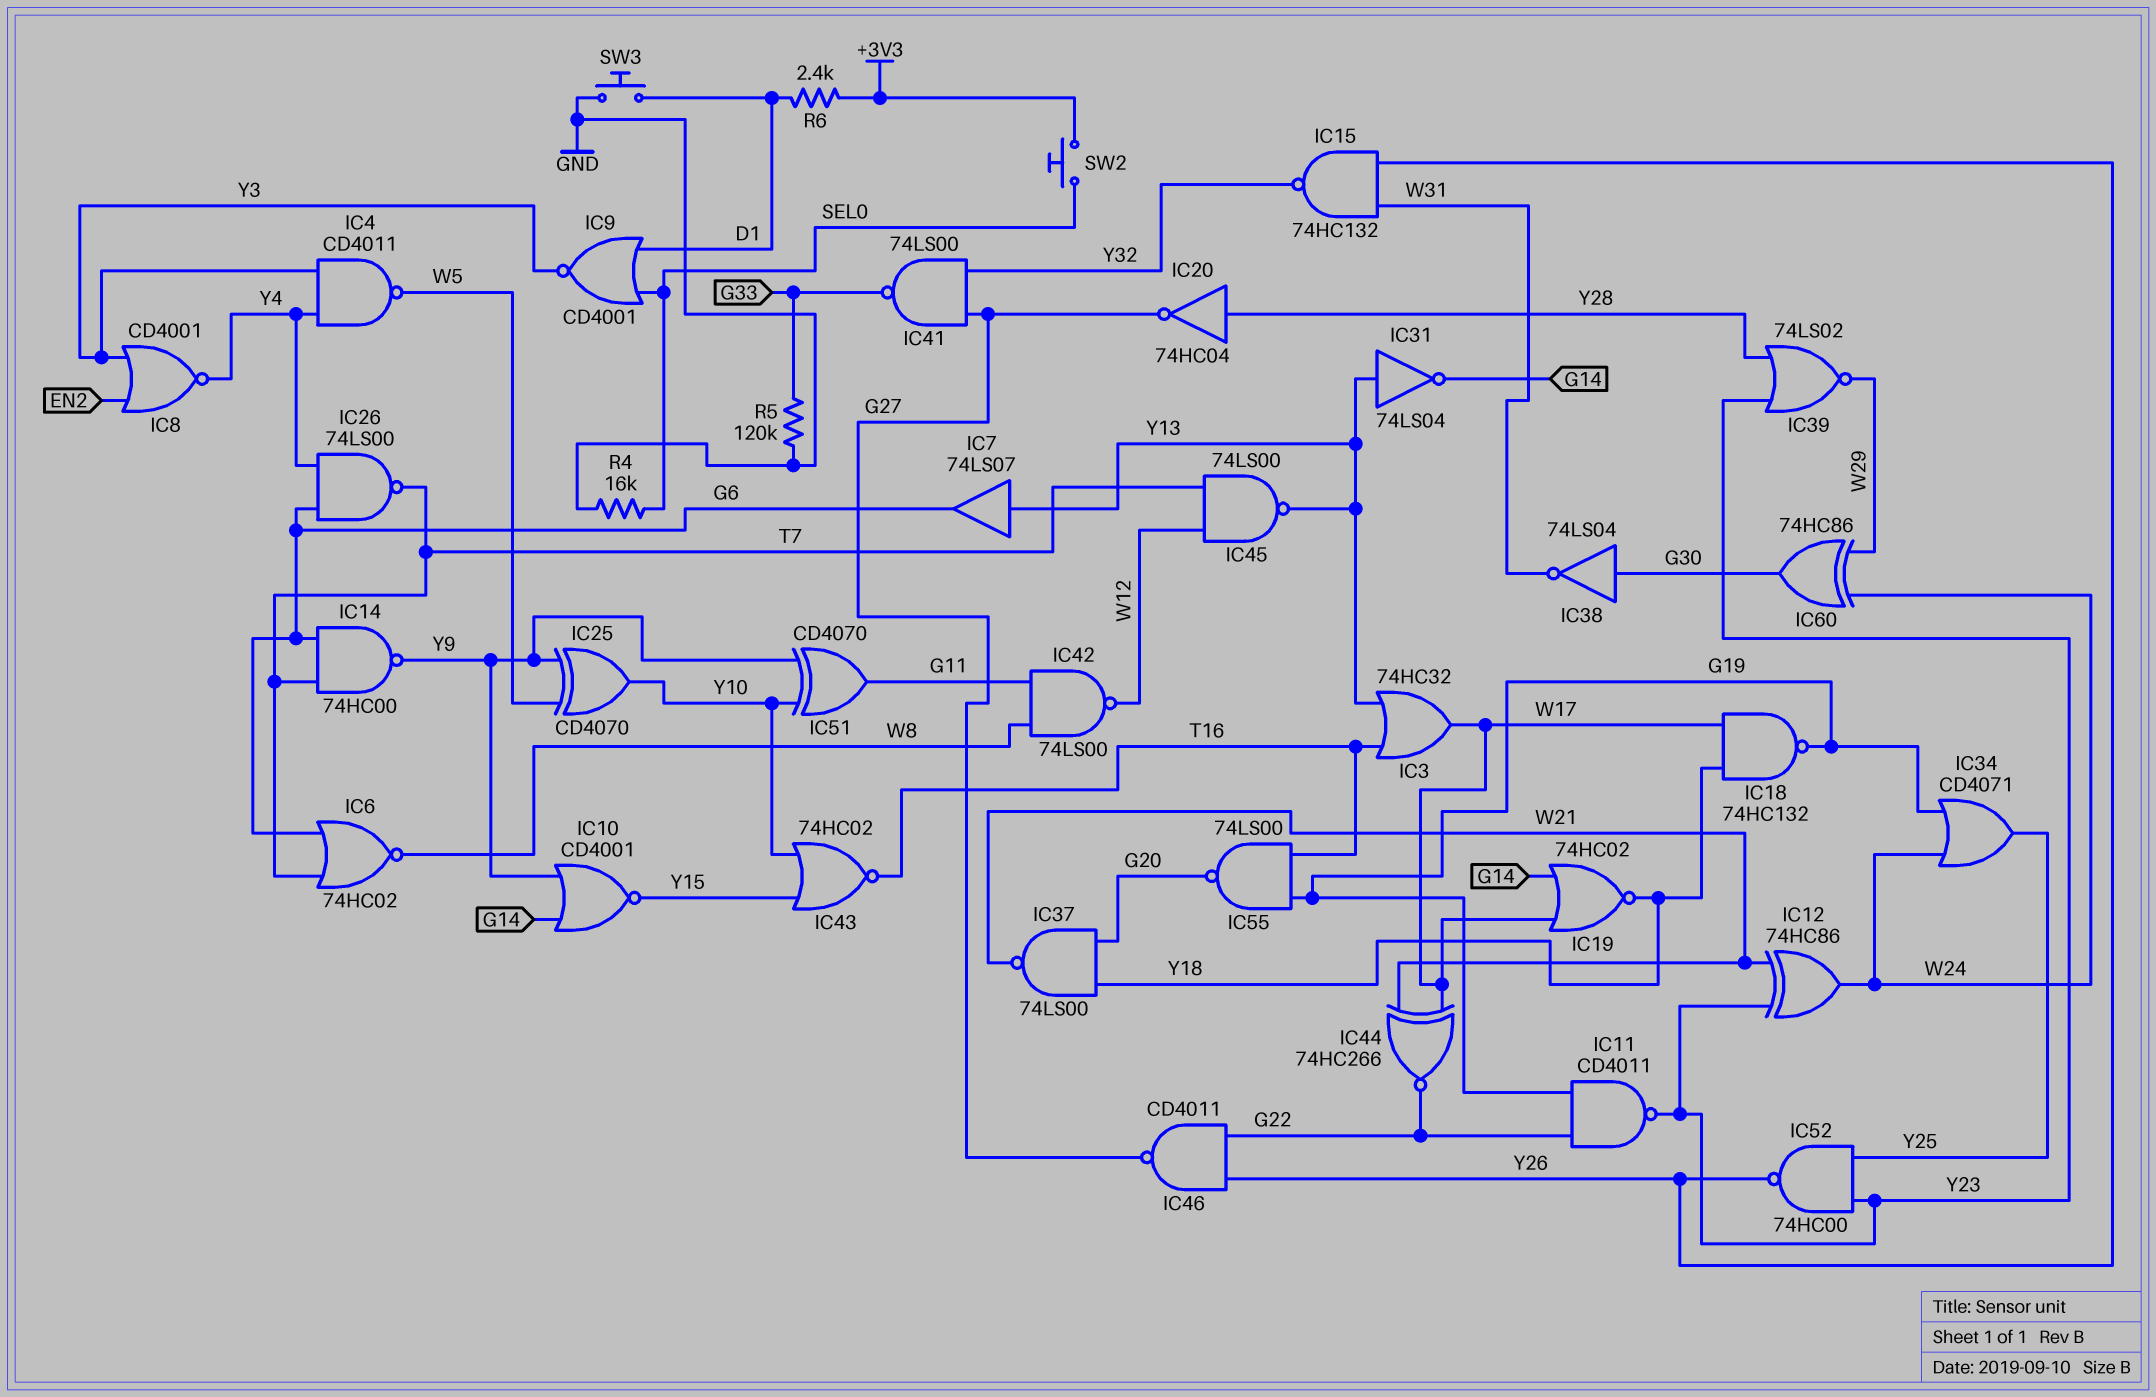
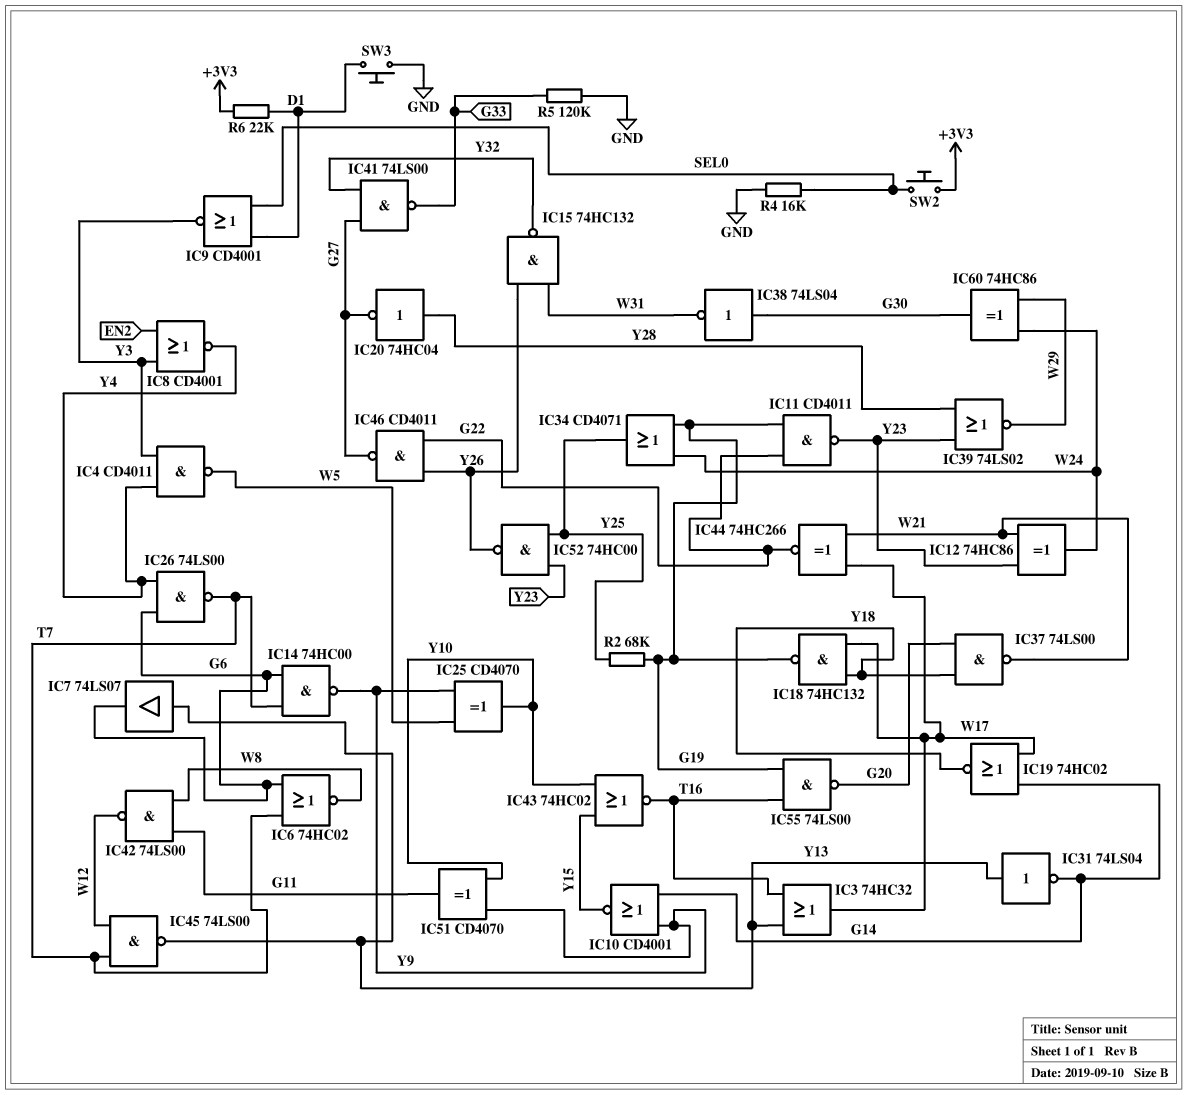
R2: none -> 68k (G19, Y25)
R6: 2.4k (+3V3, D1) -> 22k (+3V3, D1)

